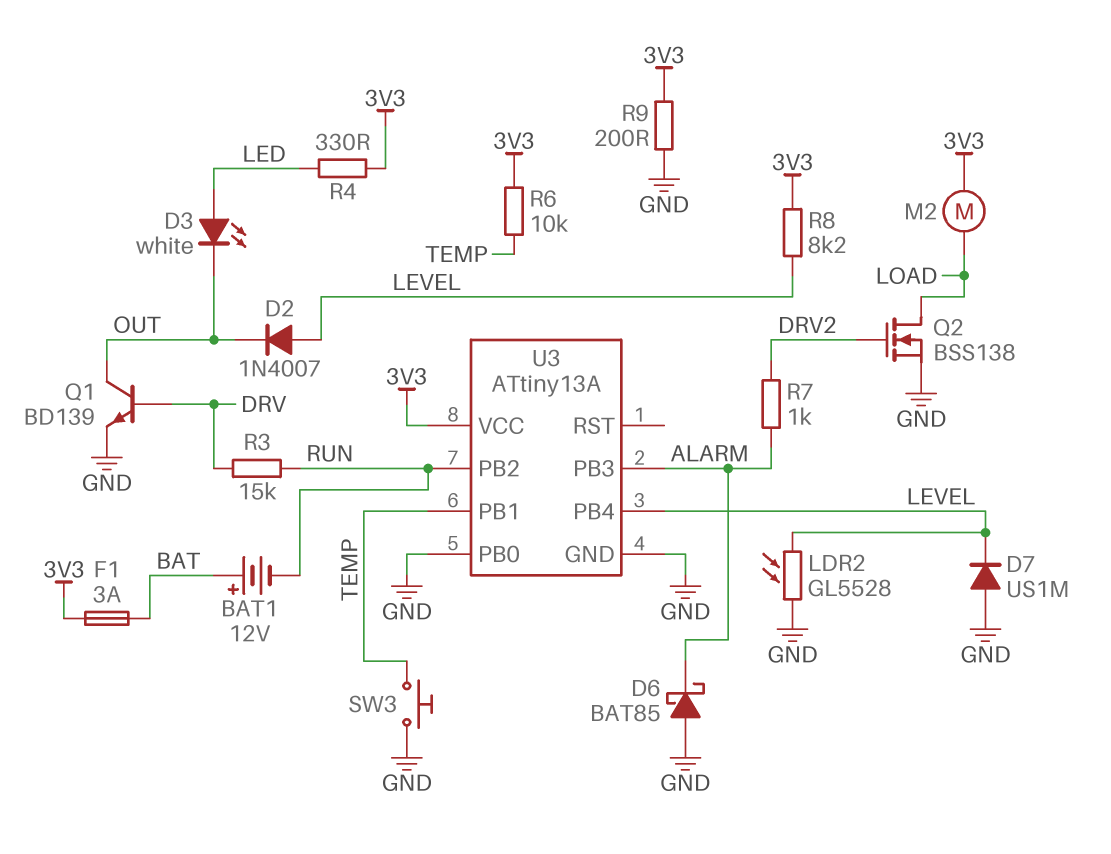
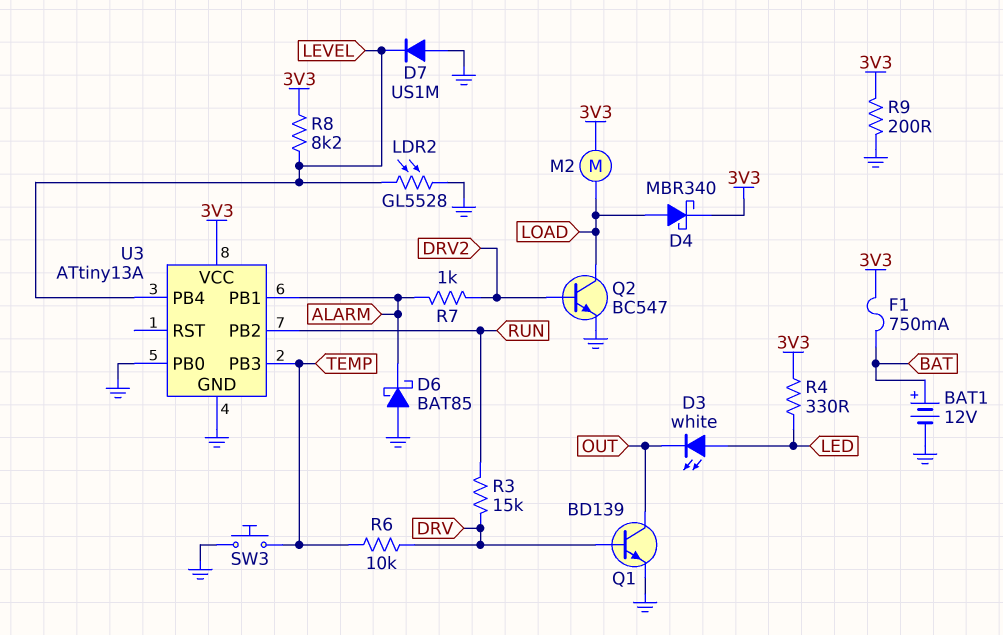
BAT1: 12V (plus BAT, minus RUN) -> 12V (plus BAT, minus GND)
D2: diode 1N4007 (A LEVEL, K OUT) -> none
D4: none -> schottky MBR340 (A LOAD, K 3V3)
F1: 3A (3V3, BAT) -> 750mA (3V3, BAT)
Q2: NMOS BSS138 (G DRV2, D LOAD, S GND) -> NPN BC547 (B DRV2, C LOAD, E GND)
R6: 10k (3V3, TEMP) -> 10k (DRV, TEMP)
U3 pin PB1: TEMP -> ALARM
U3 pin PB3: ALARM -> TEMP

